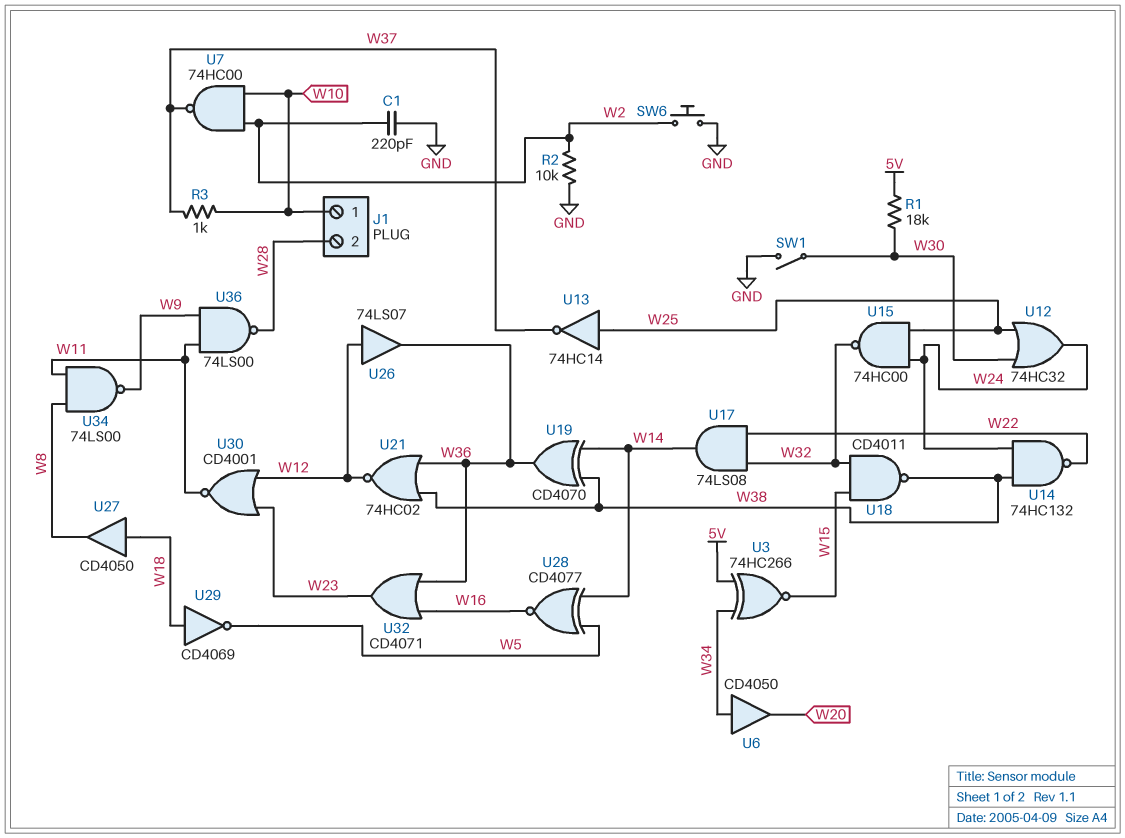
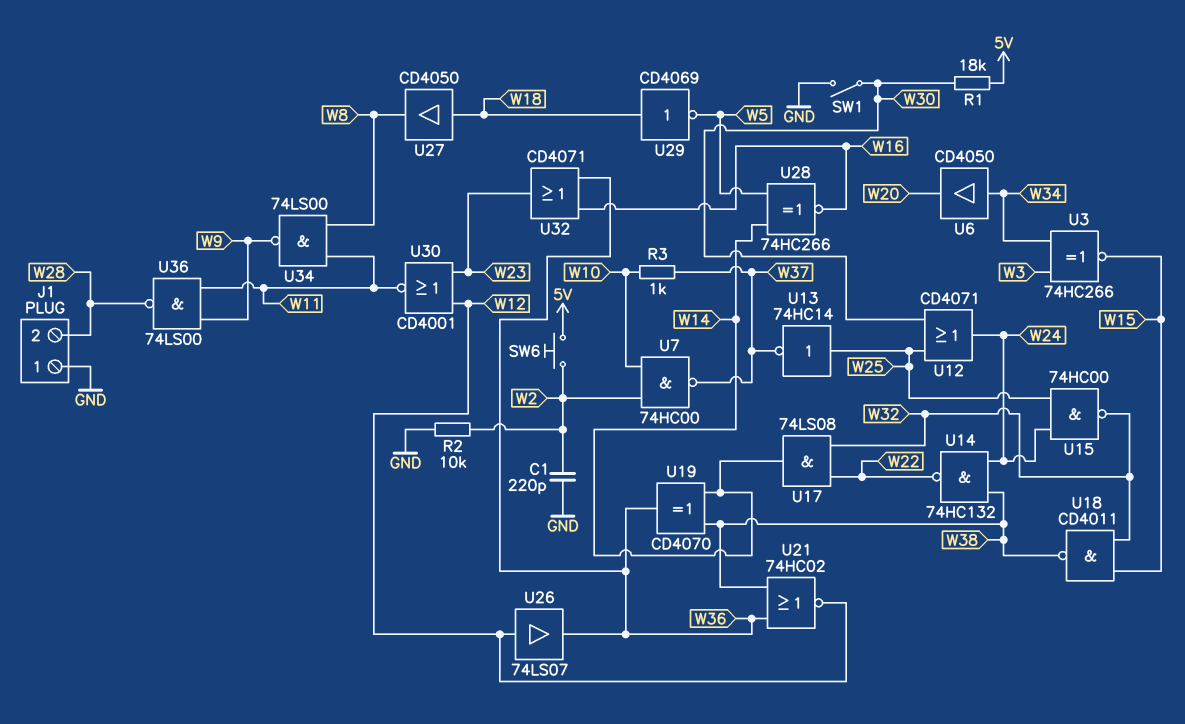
J1 pin 1: W10 -> GND
SW6: button (GND, W2) -> button (5V, W2)
U3: XNOR 74HC266 (in 5V, in W34, out W15) -> XNOR 74HC266 (in W3, in W34, out W15)
U12: OR 74HC32 (in W25, in W30, out W24) -> OR CD4071 (in W25, in W30, out W24)
U28: XNOR CD4077 (in W5, in W14, out W16) -> XNOR 74HC266 (in W5, in W14, out W16)

